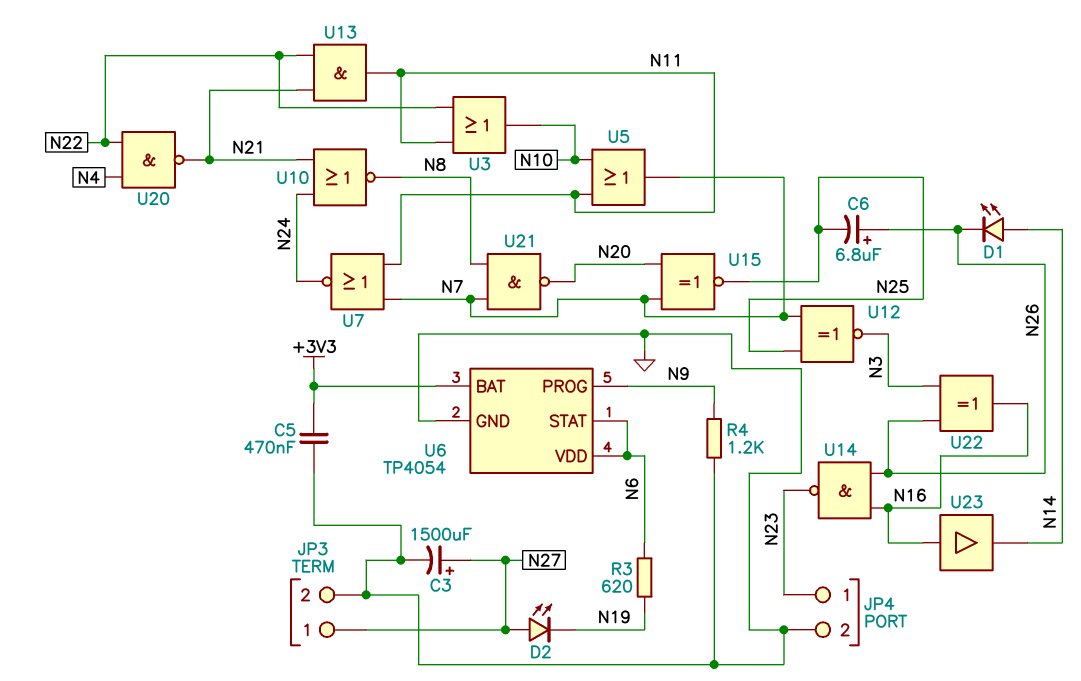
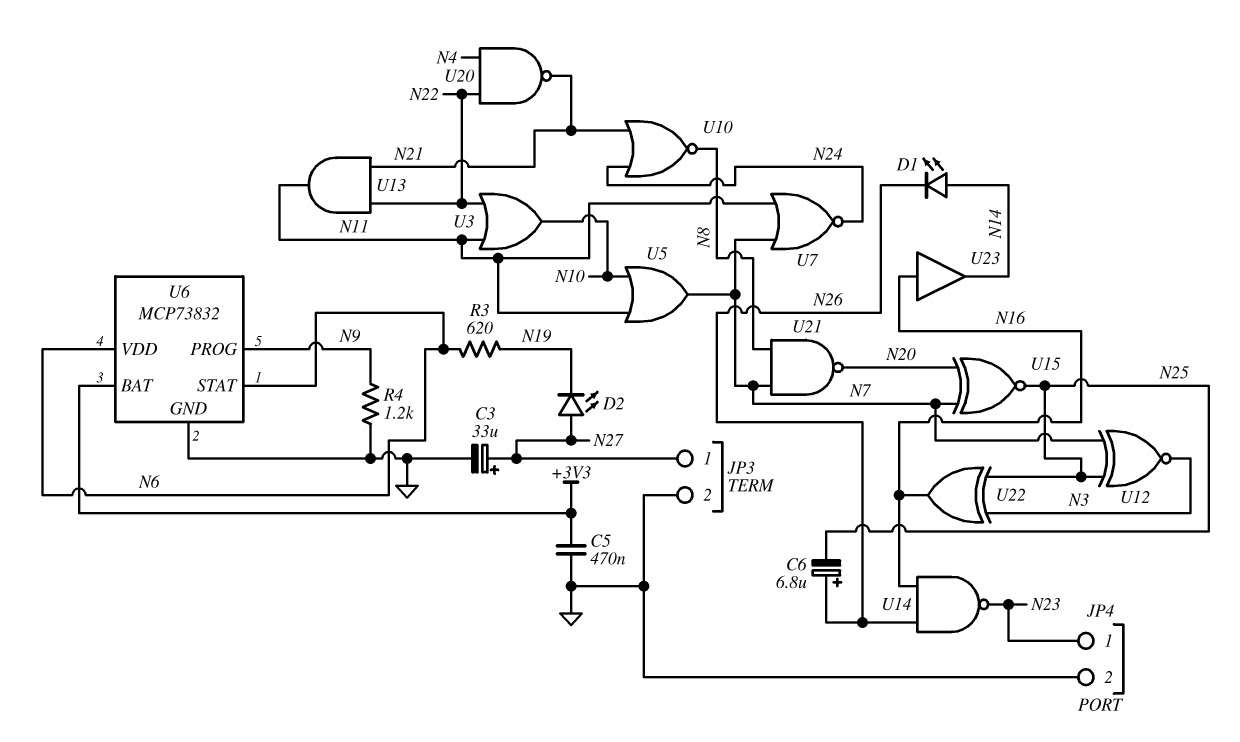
C3: 1500uF (plus N27, minus GND) -> 33uF (plus N27, minus GND)
U6: TP4054 -> MCP73832
U22: XOR (in N3, in N26, out N16) -> XOR (in N3, in N25, out N16)

